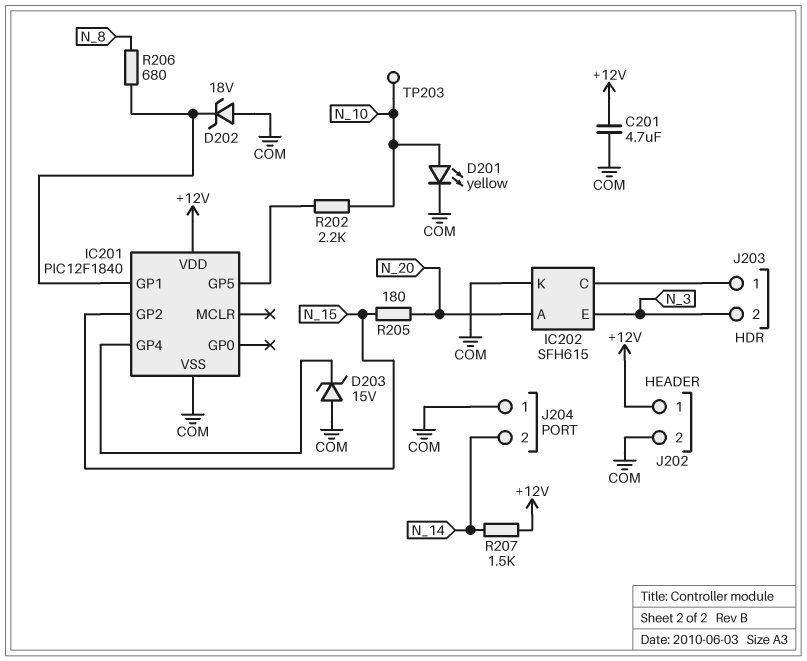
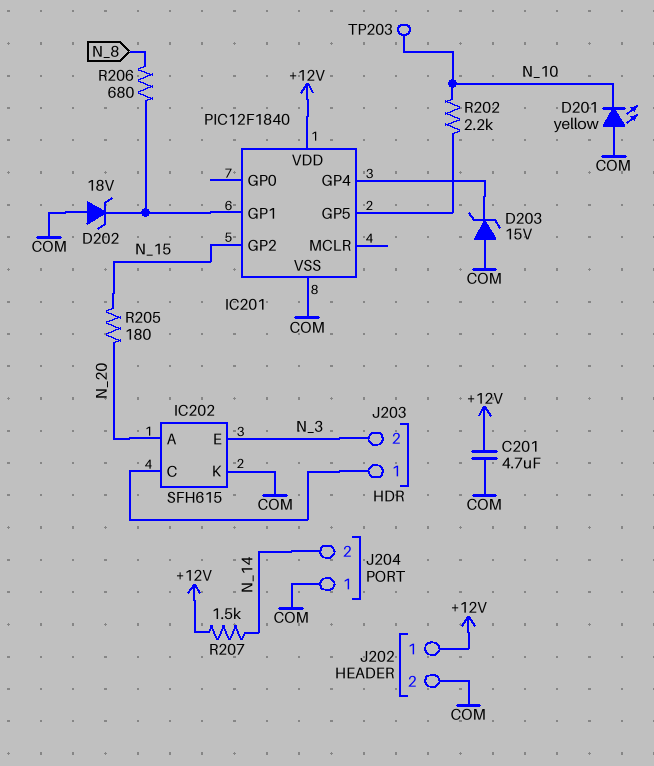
D201: LED yellow (A N_10, K COM) -> LED yellow (A COM, K N_10)

